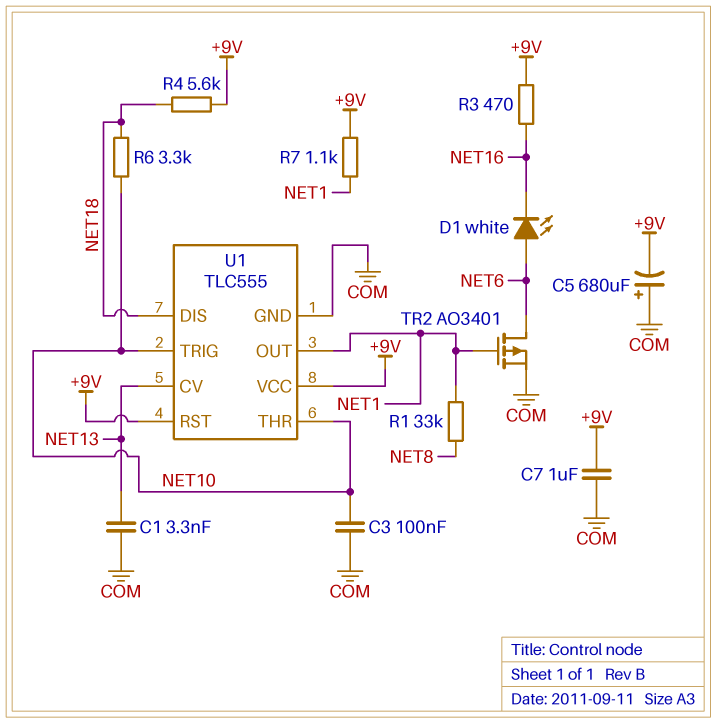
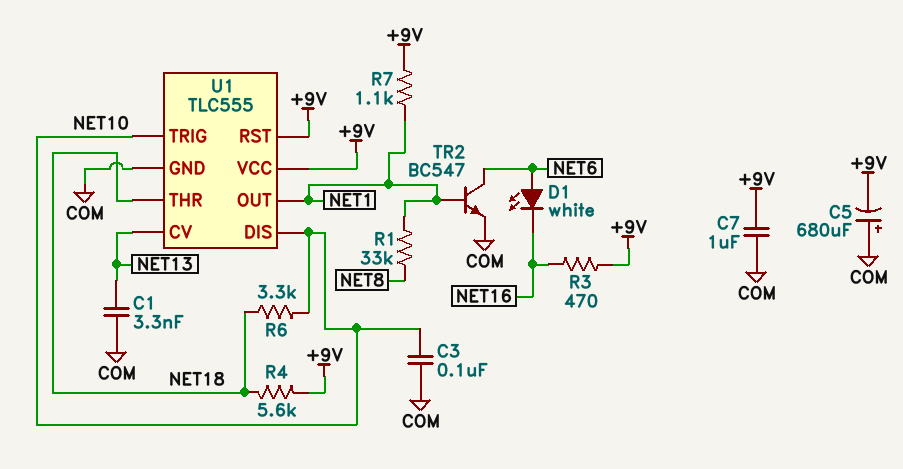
TR2: PMOS AO3401 (G NET1, D NET6, S COM) -> NPN BC547 (B NET1, C NET6, E COM)
U1 pin DIS: NET18 -> NET10
U1 pin THR: NET10 -> NET18

